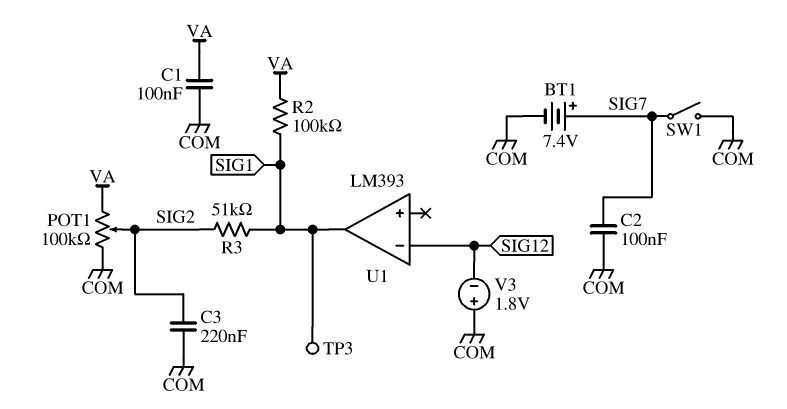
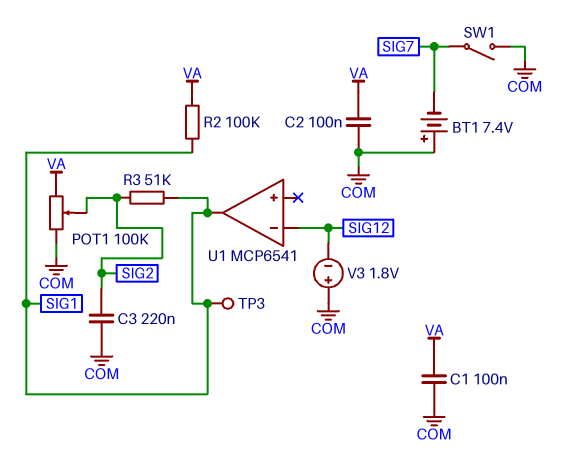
BT1: 7.4V (plus SIG7, minus COM) -> 7.4V (plus COM, minus SIG7)
C2: 100nF (COM, SIG7) -> 100nF (COM, VA)
U1: LM393 -> MCP6541

